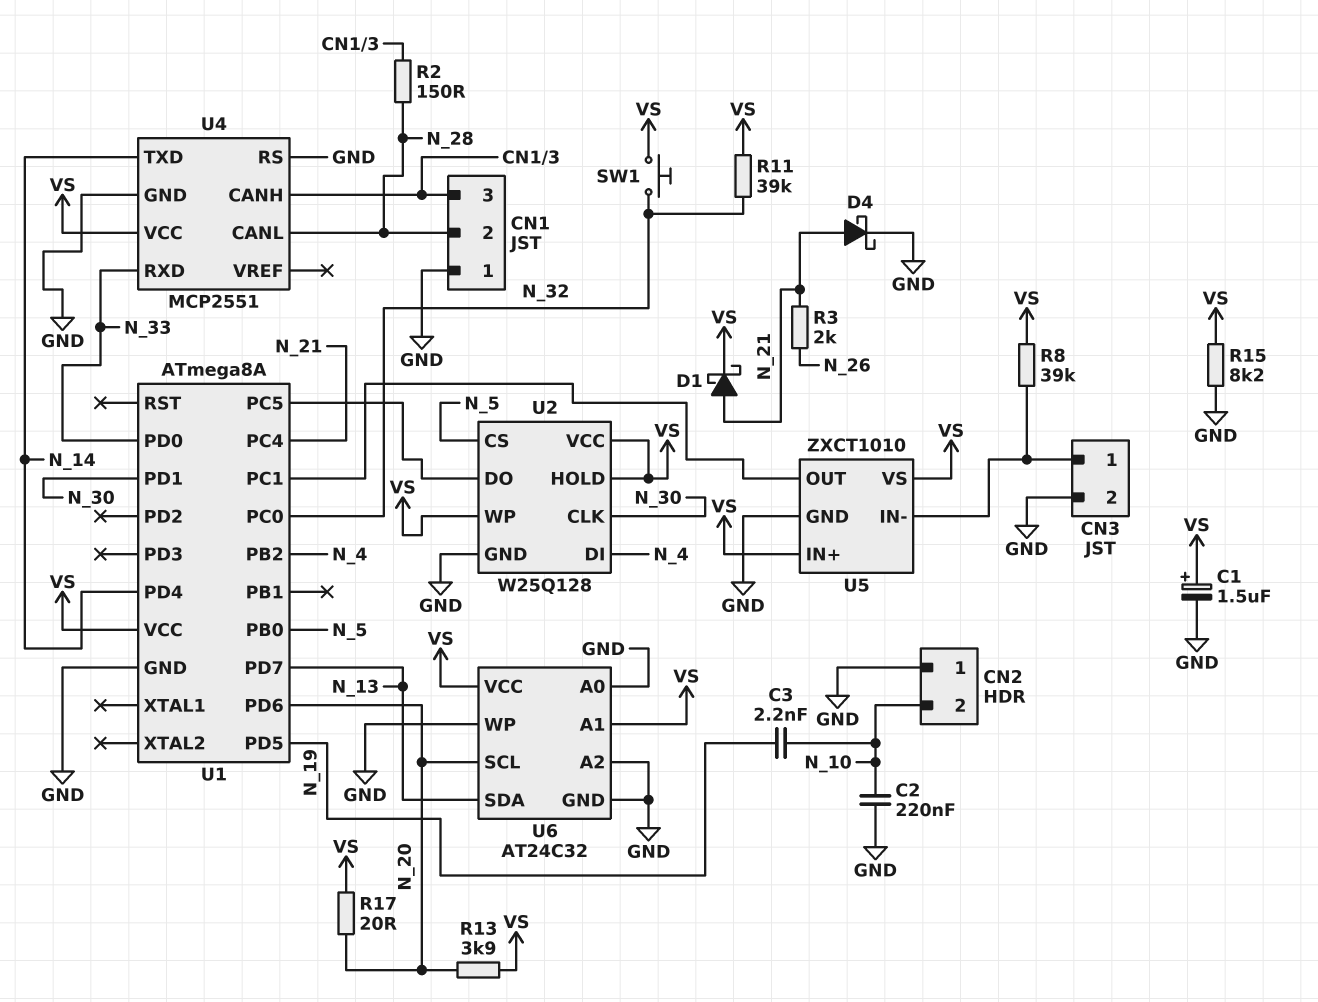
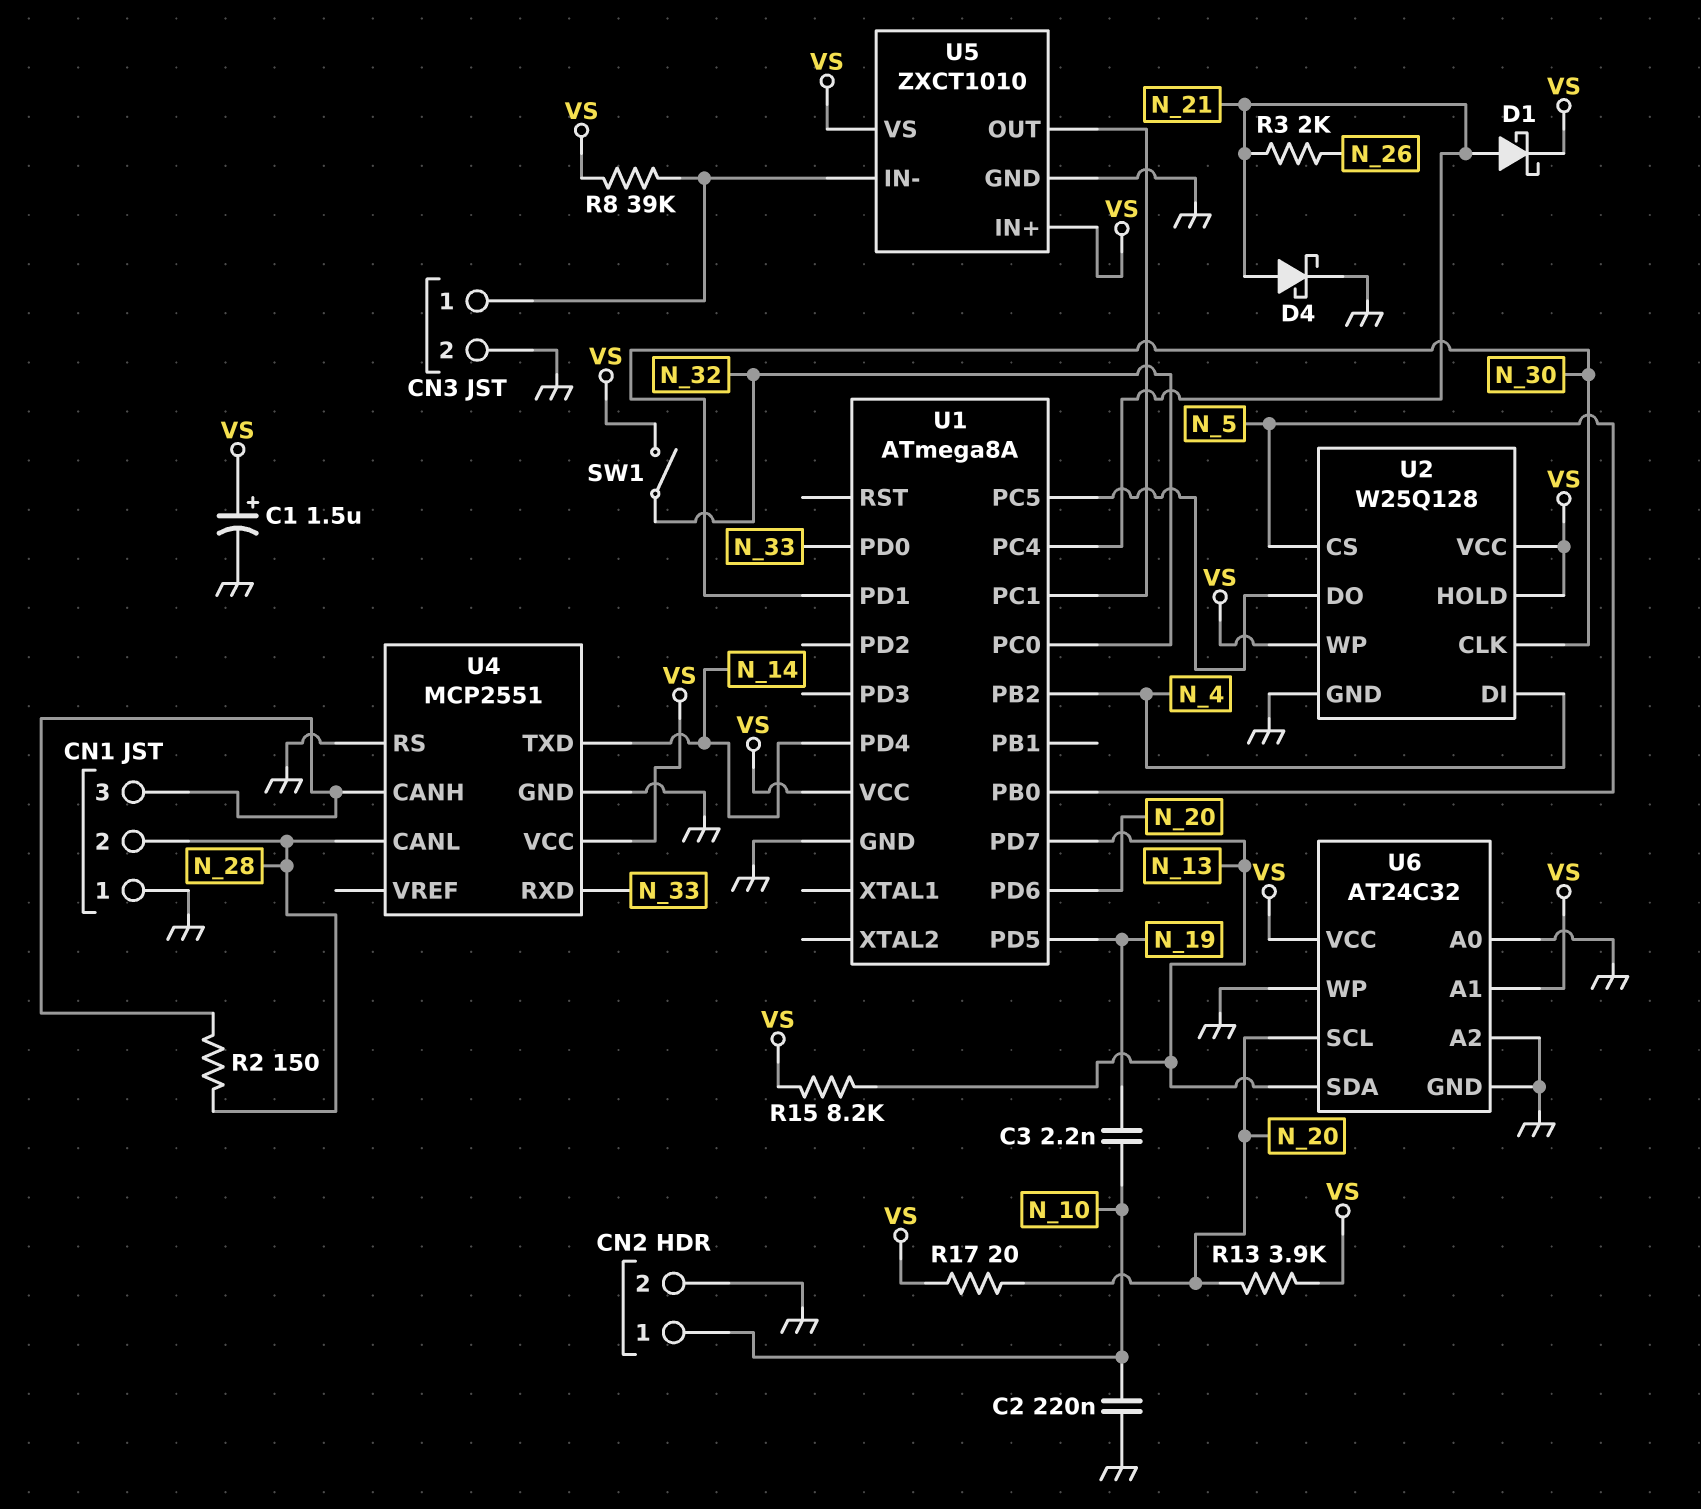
CN2 pin 1: GND -> N_10
CN2 pin 2: N_10 -> GND
R11: 39k (N_32, VS) -> none
R15: 8.2k (GND, VS) -> 8.2k (N_13, VS)
SW1: button (N_32, VS) -> switch (N_32, VS)

